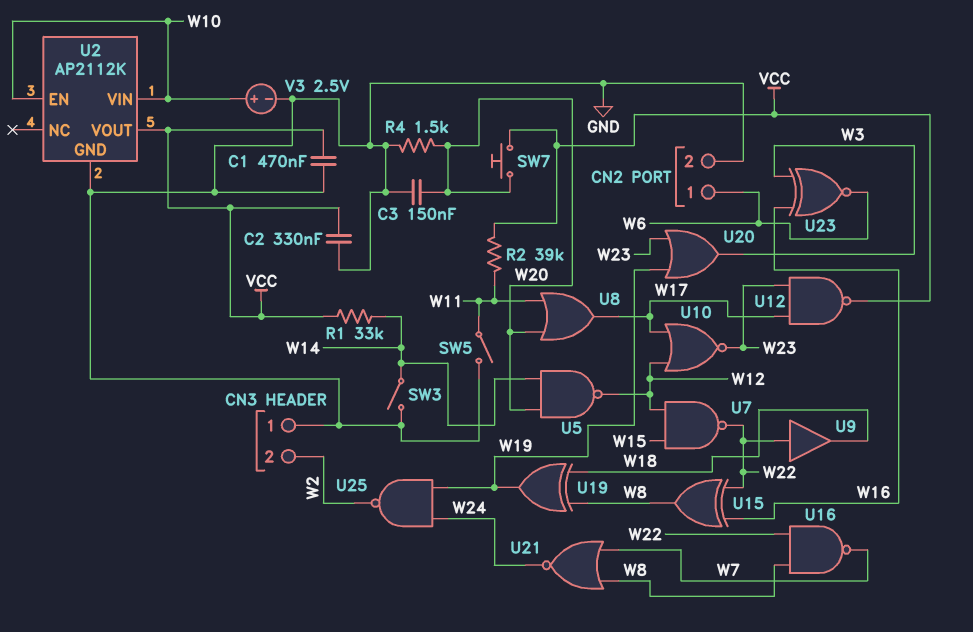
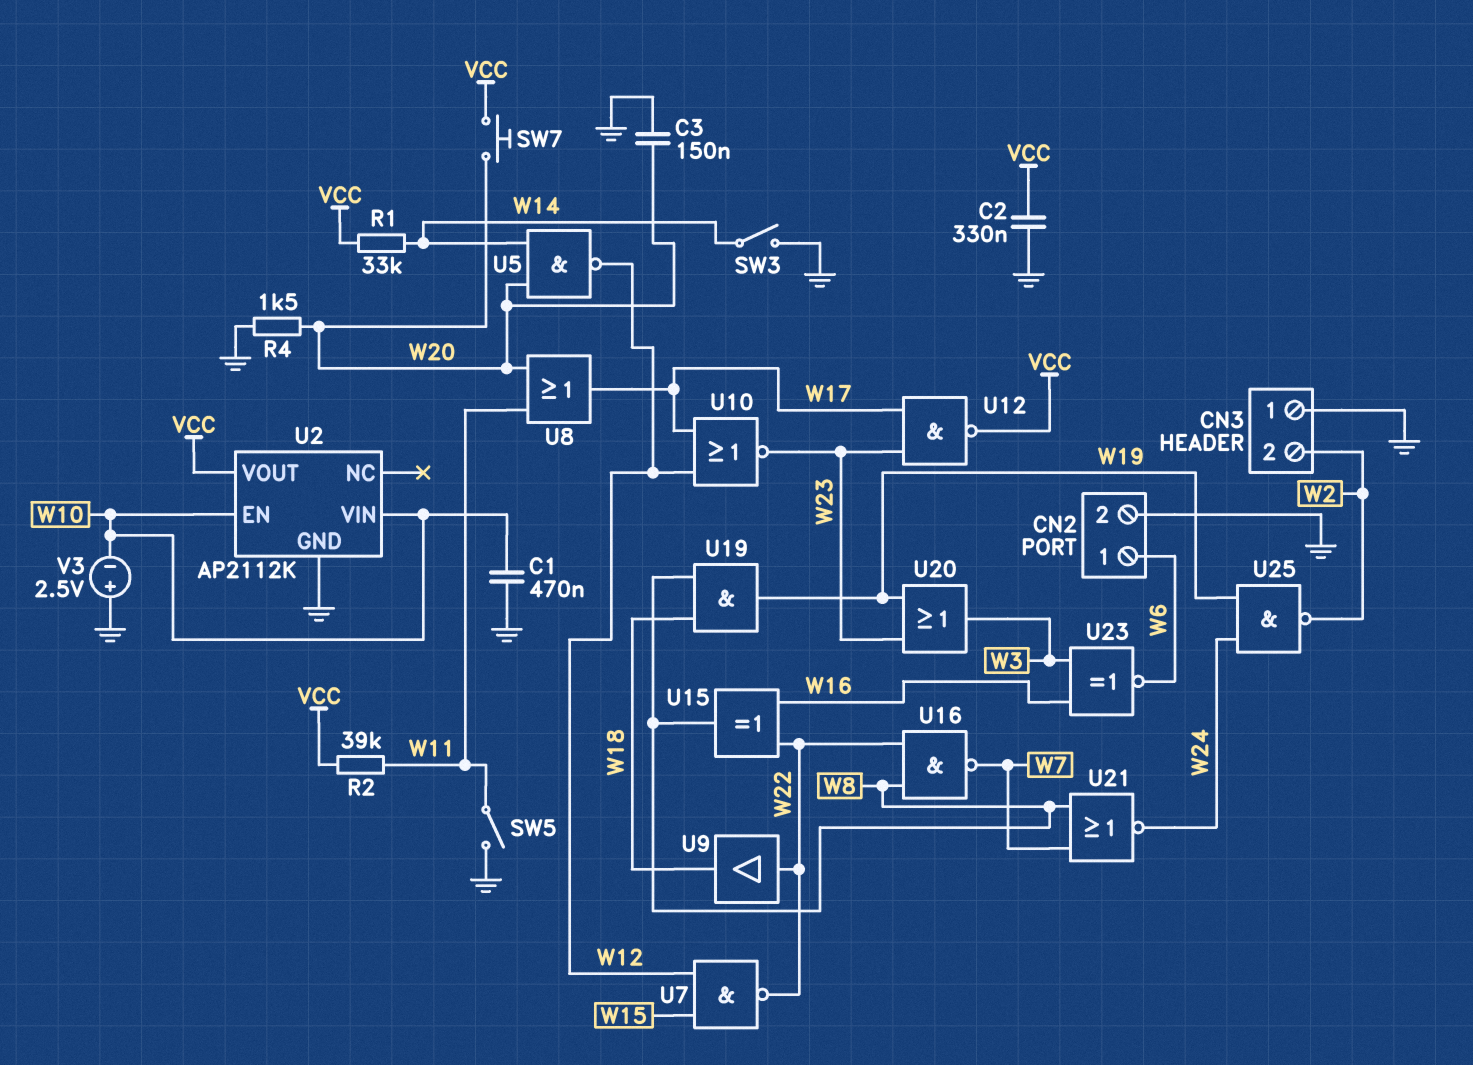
C1: 470nF (GND, VCC) -> 470nF (GND, W10)
U19: XOR (in W8, in W18, out W19) -> AND (in W8, in W18, out W19)
V3: 2.5V (plus W10, minus GND) -> 2.5V (plus GND, minus W10)

